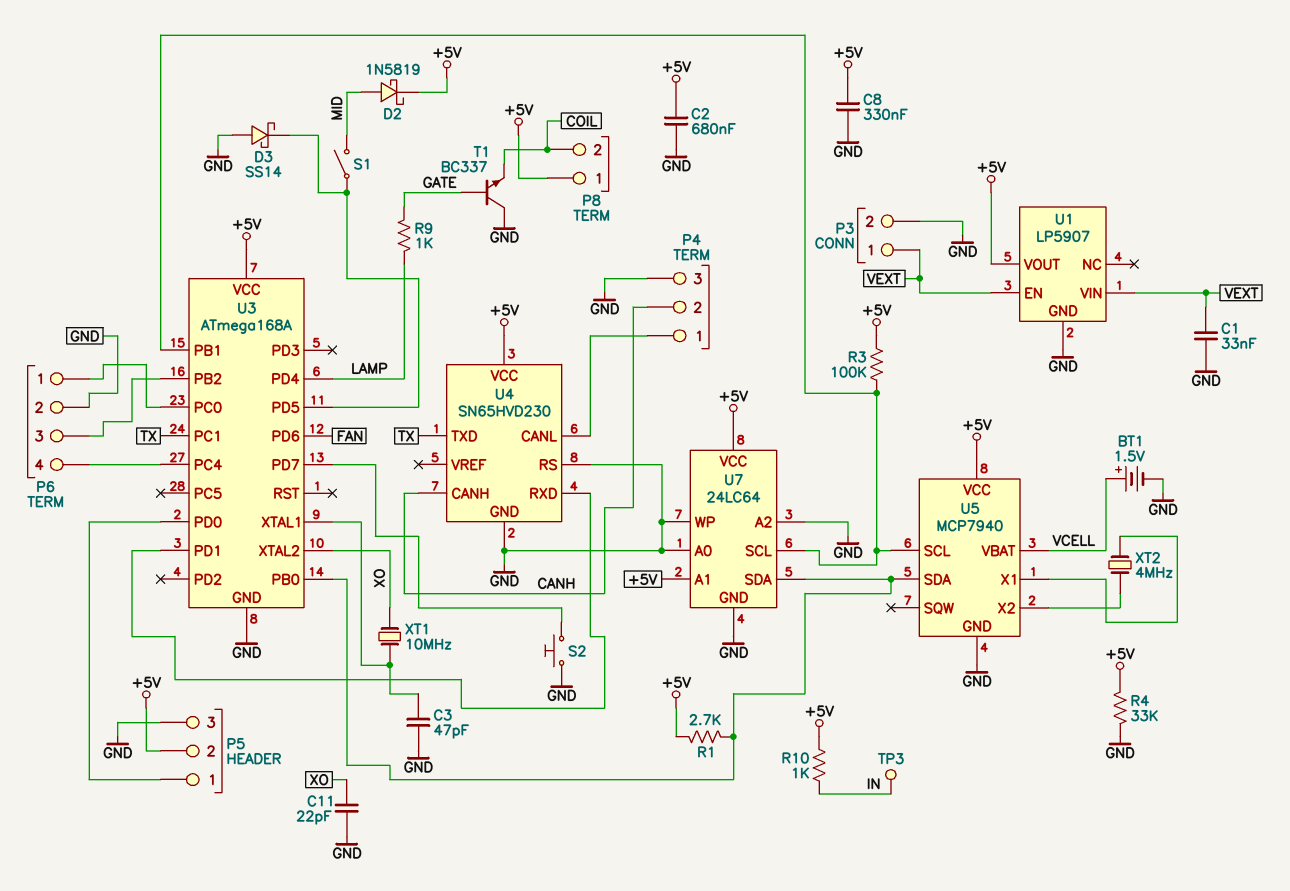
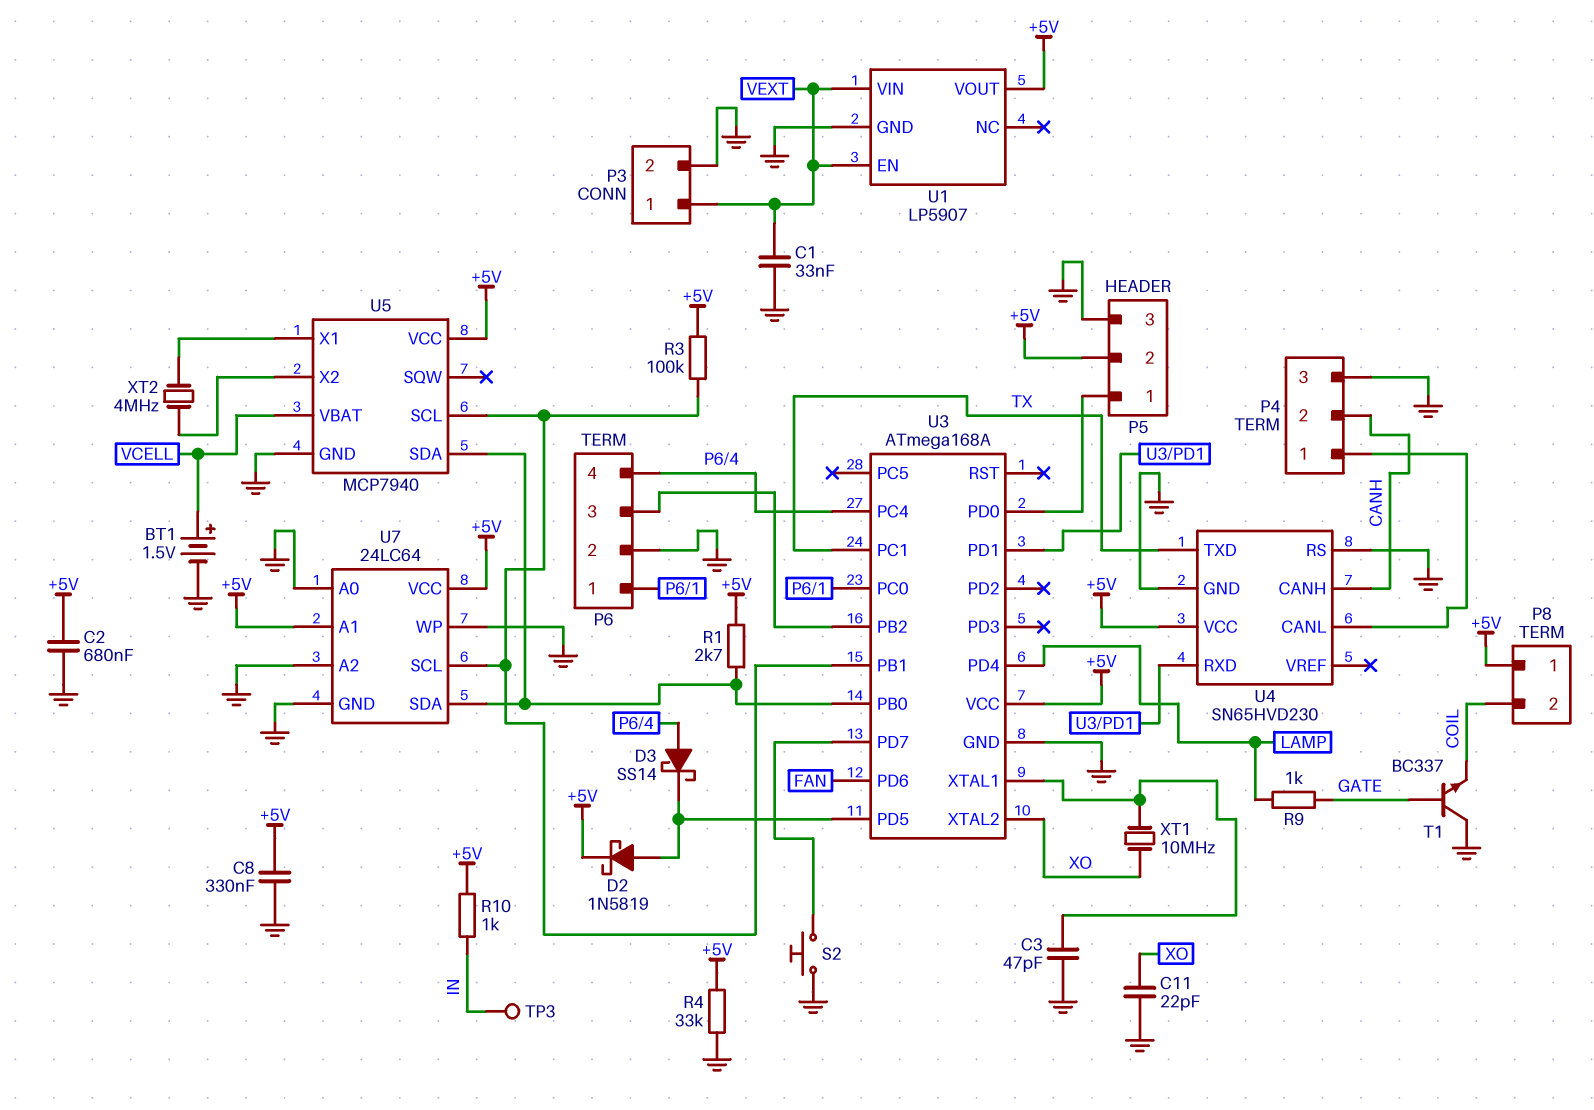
D2: schottky 1N5819 (A MID, K +5V) -> schottky 1N5819 (A U3/PD5, K +5V)
D3: schottky SS14 (A GND, K U3/PD5) -> schottky SS14 (A P6/4, K U3/PD5)
S1: switch (MID, U3/PD5) -> none

